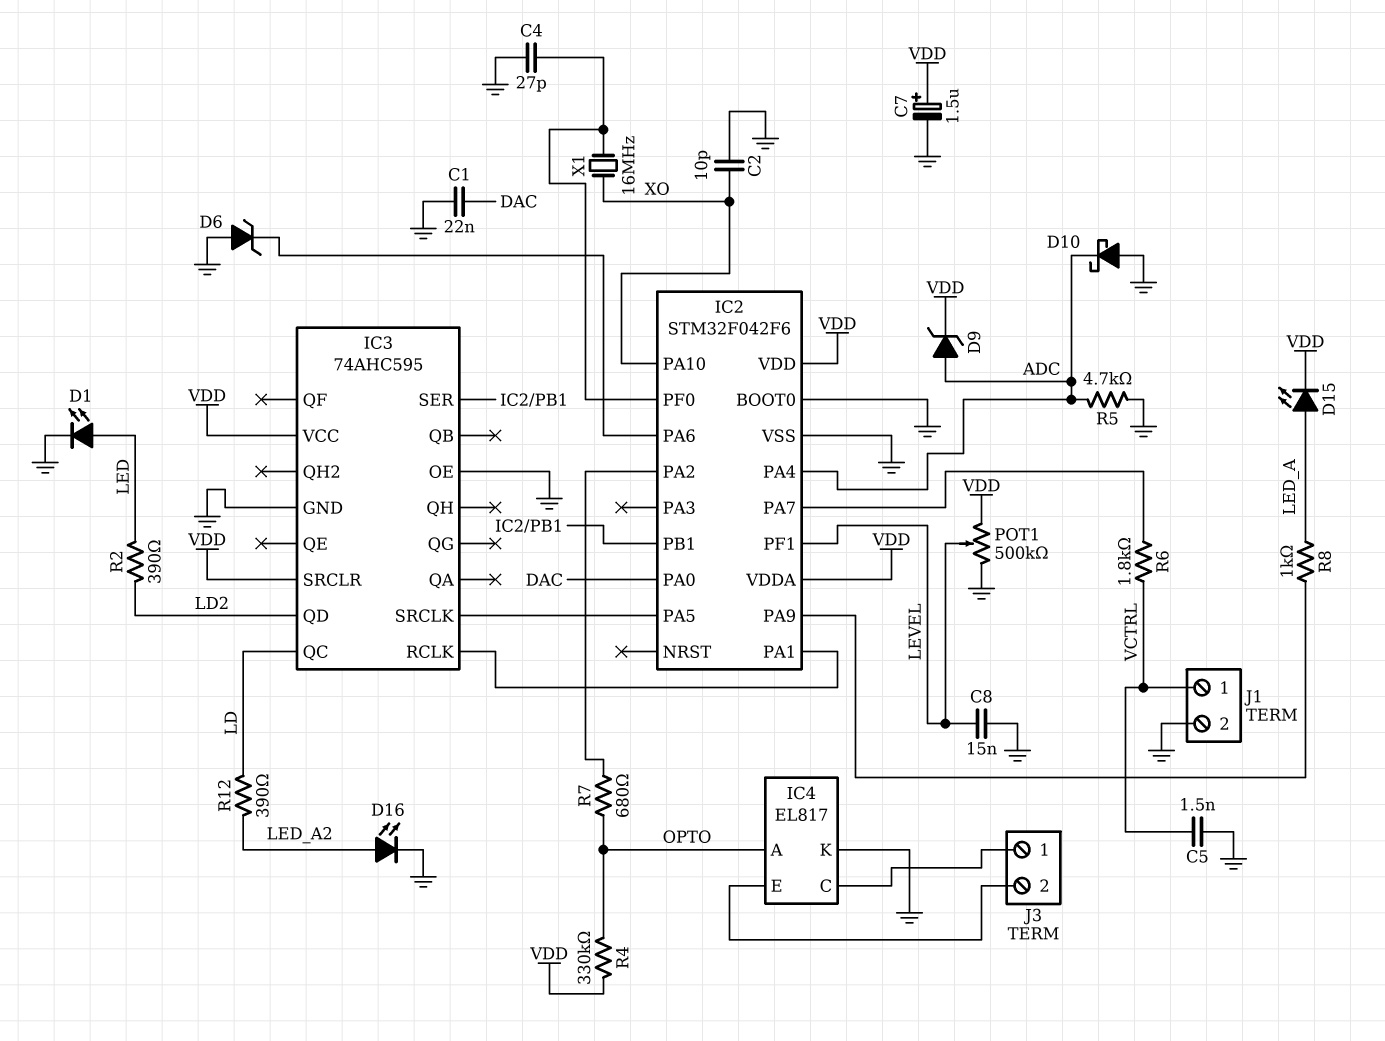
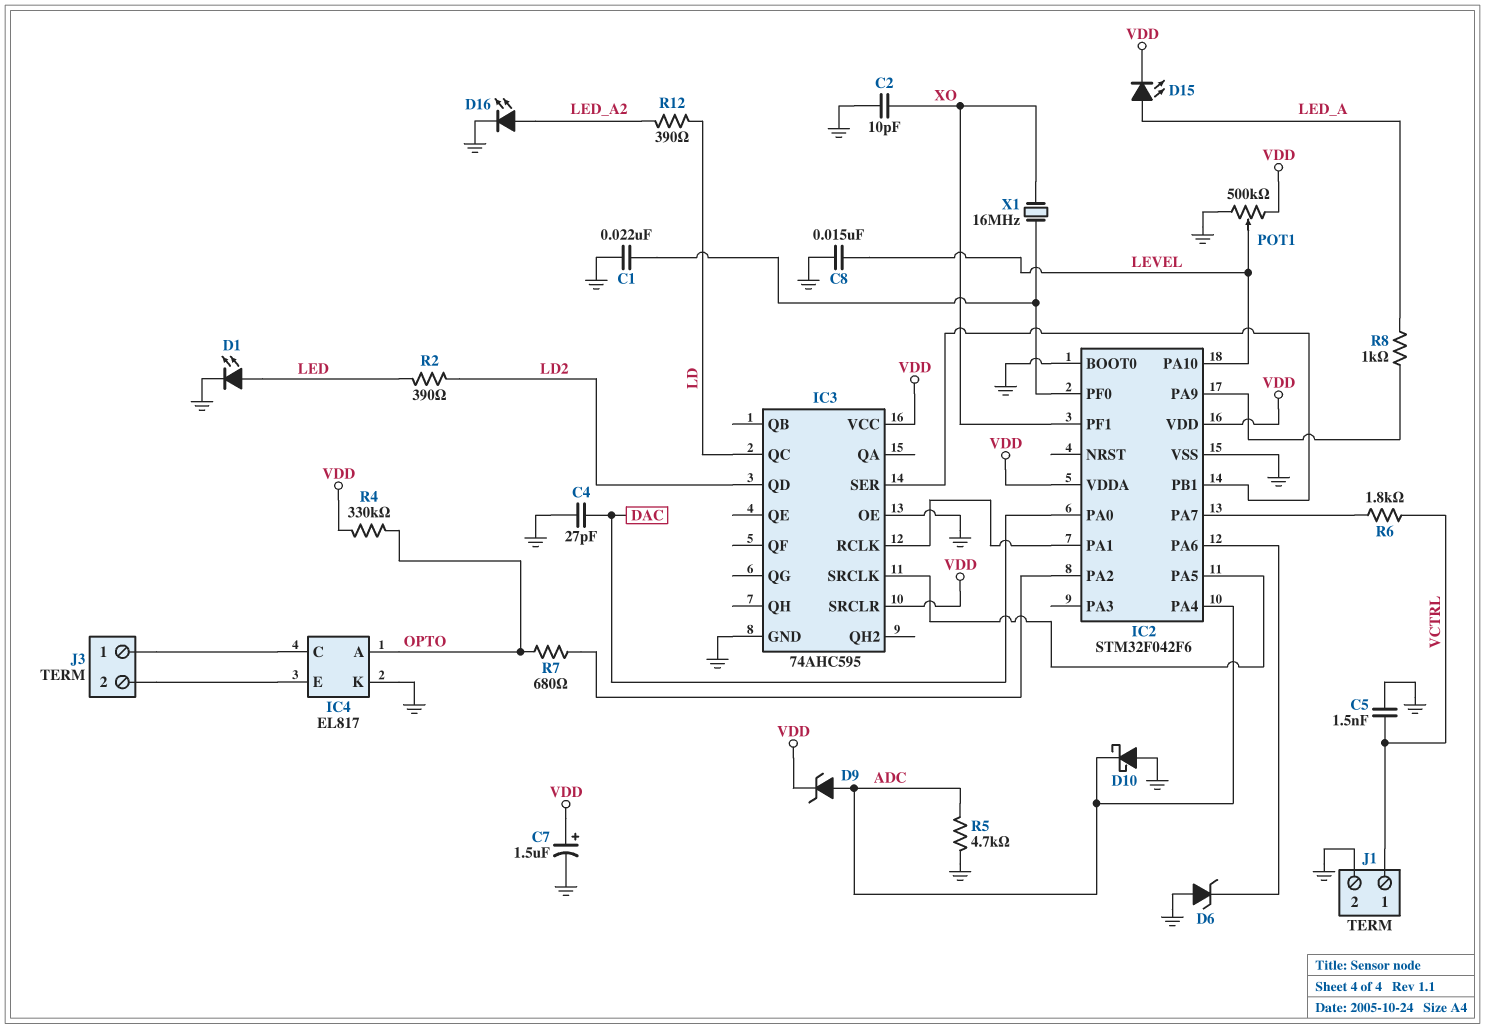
C1: 22nF (DAC, GND) -> 22nF (GND, IC2/PF0)
C4: 27pF (GND, IC2/PF0) -> 27pF (DAC, GND)
IC2 pin PA10: XO -> LEVEL
IC2 pin PF1: LEVEL -> XO

